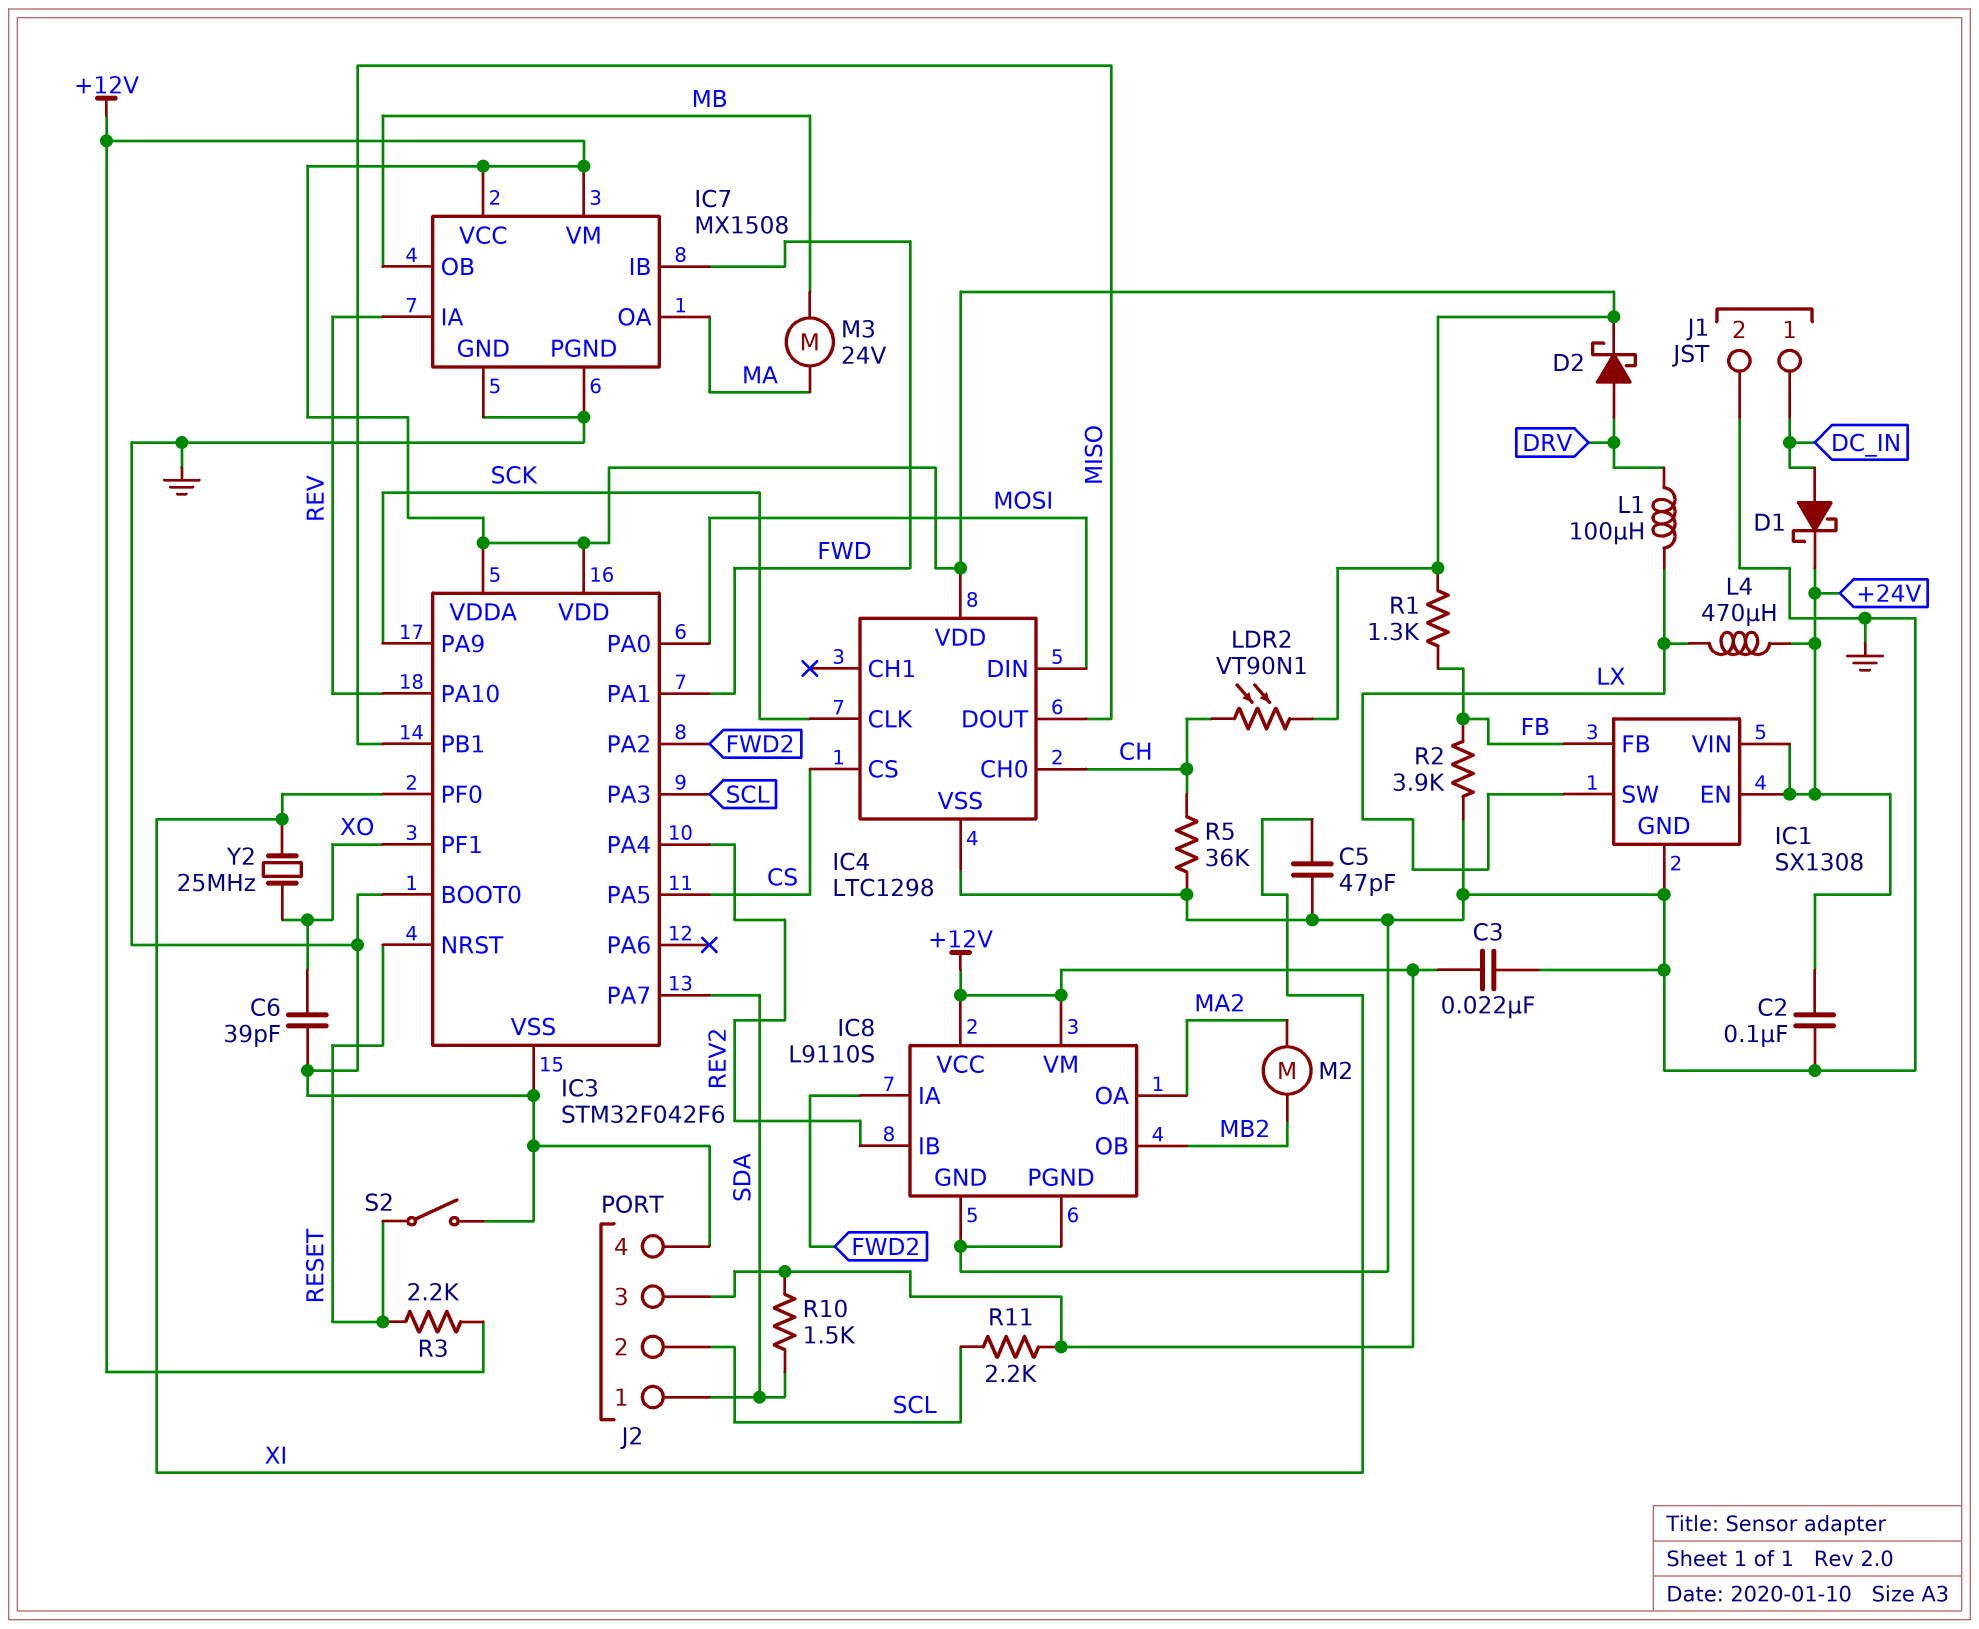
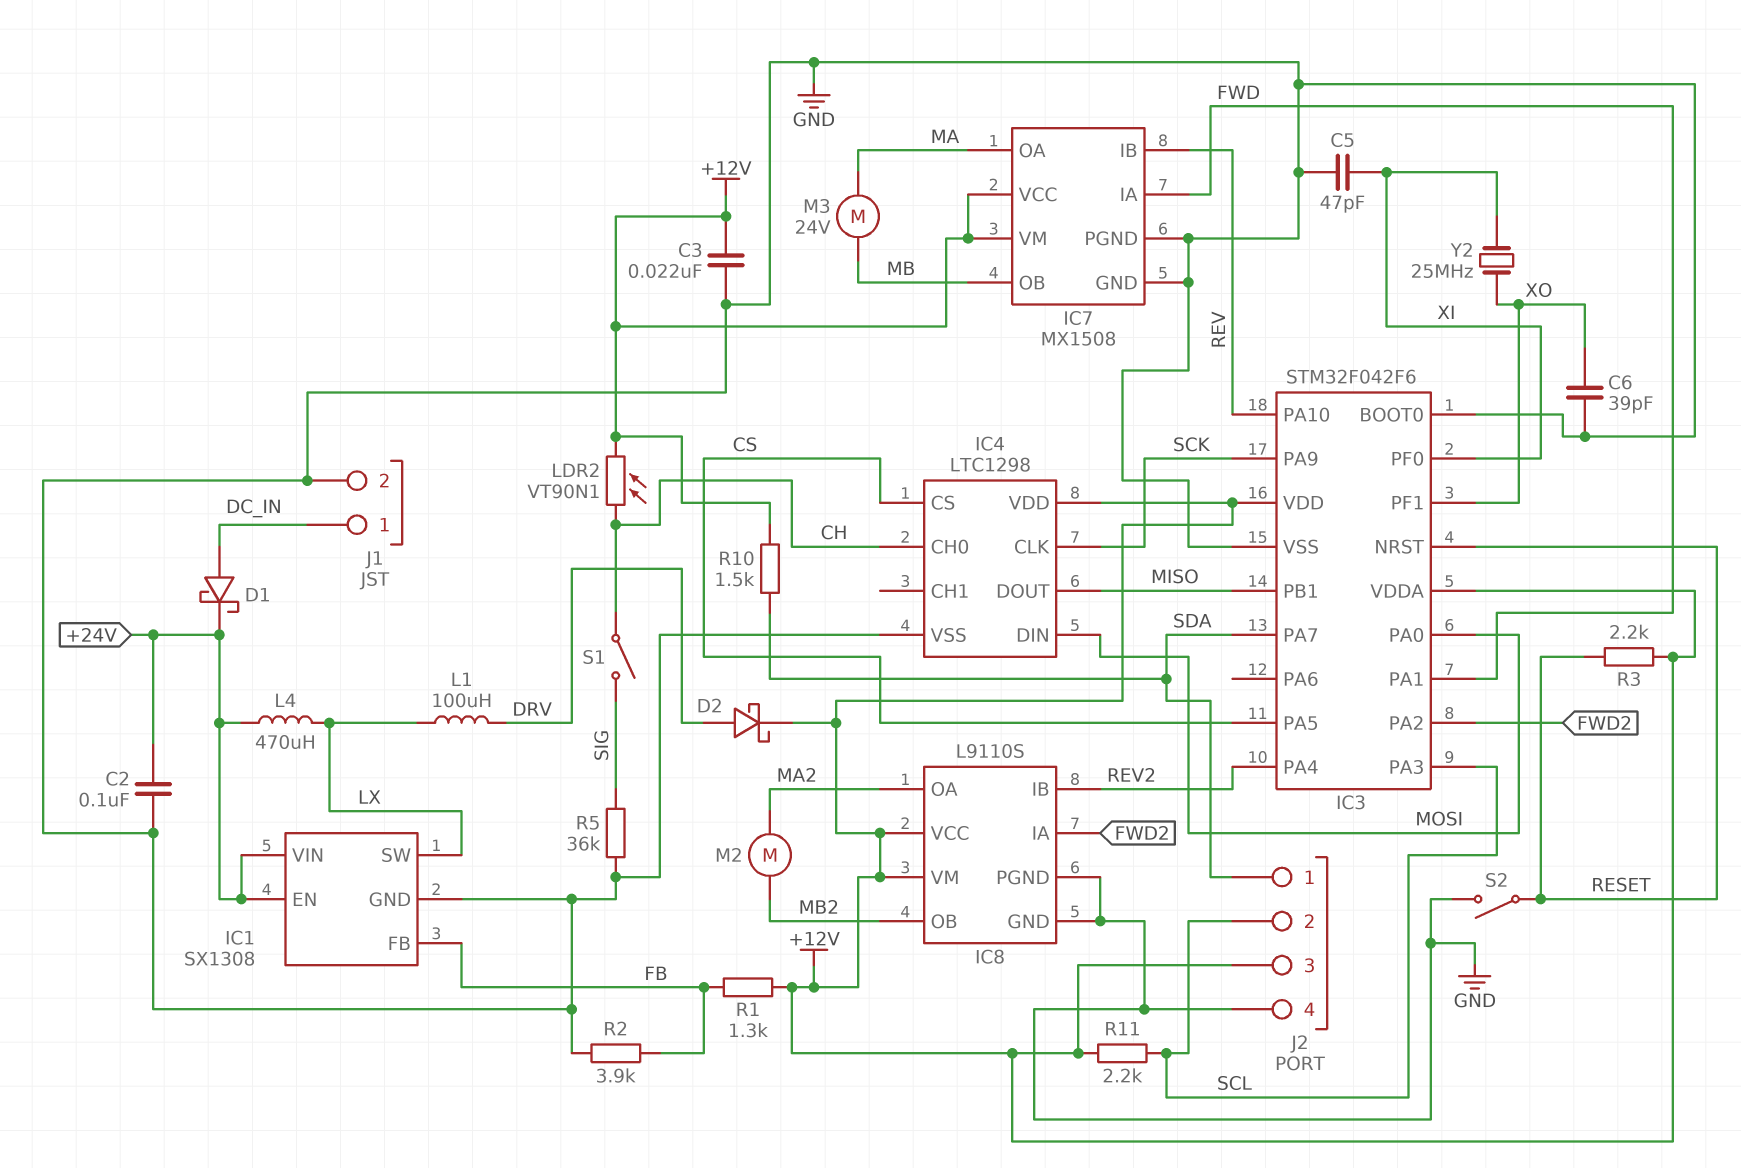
IC7 pin IA: REV -> FWD
IC7 pin IB: FWD -> REV
R5: 36k (CH, GND) -> 36k (GND, SIG)
S1: none -> switch (CH, SIG)

